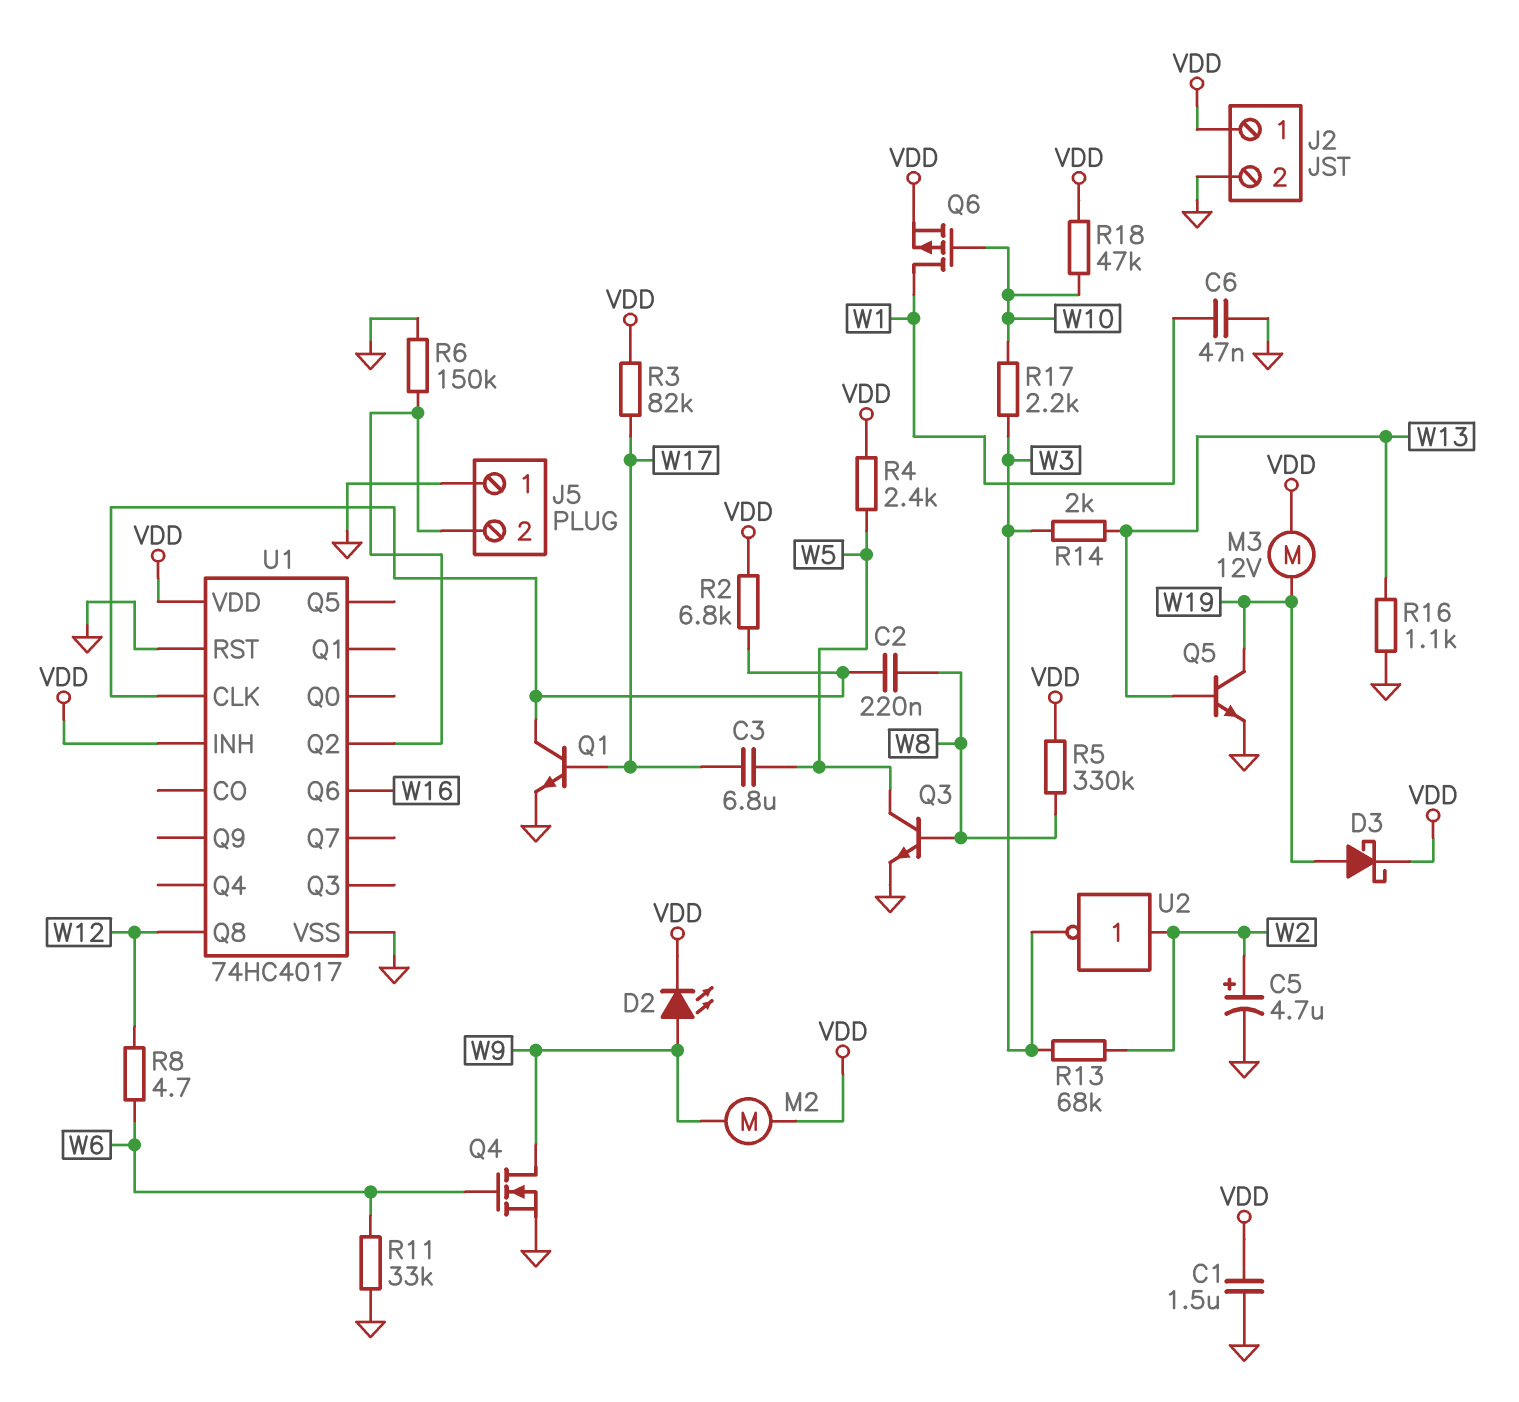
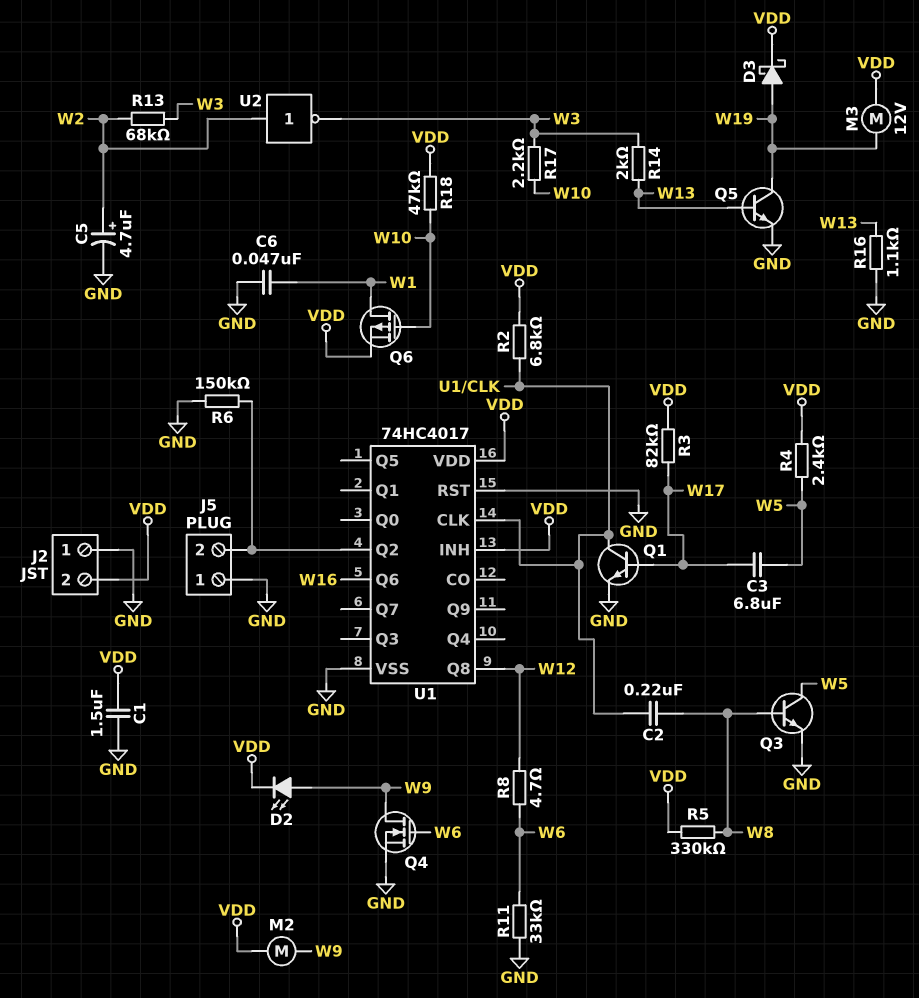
J2 pin 1: VDD -> GND
J2 pin 2: GND -> VDD

